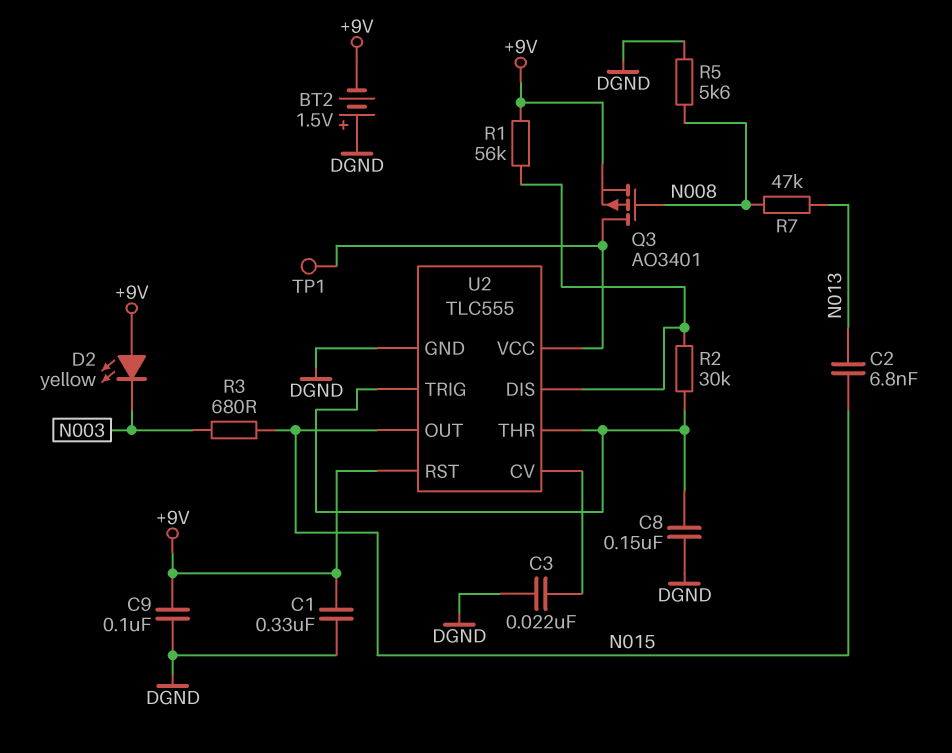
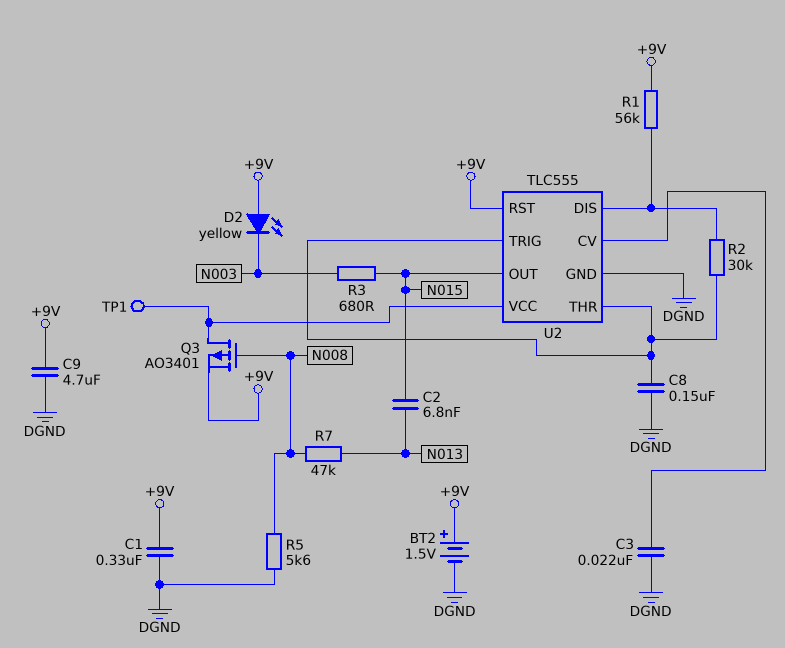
BT2: 1.5V (plus DGND, minus +9V) -> 1.5V (plus +9V, minus DGND)
C9: 100nF (+9V, DGND) -> 4.7uF (+9V, DGND)

